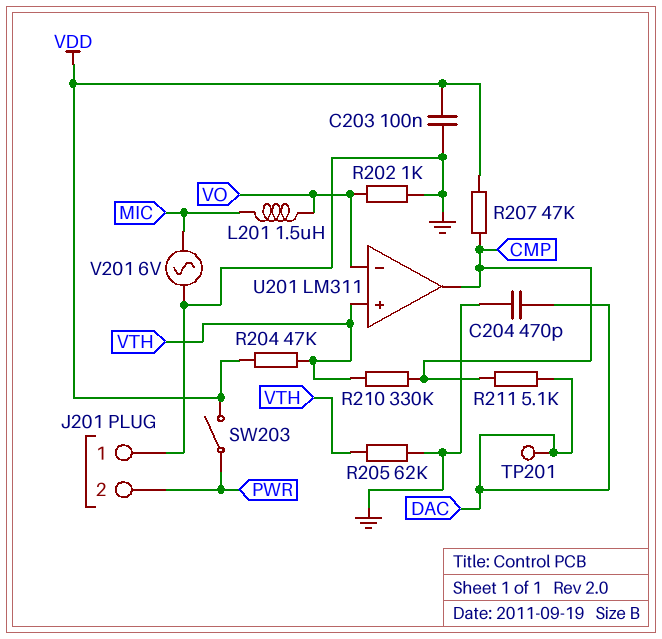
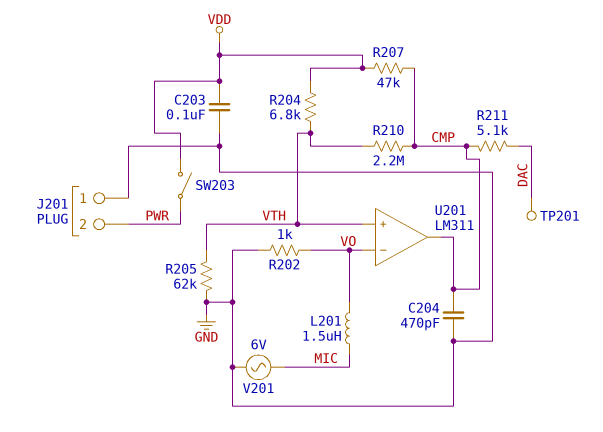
C204: 470pF (DAC, GND) -> 470pF (CMP, GND)
R204: 47k (VDD, VTH) -> 6.8k (VDD, VTH)
R210: 330k (CMP, VTH) -> 2.2M (CMP, VTH)

